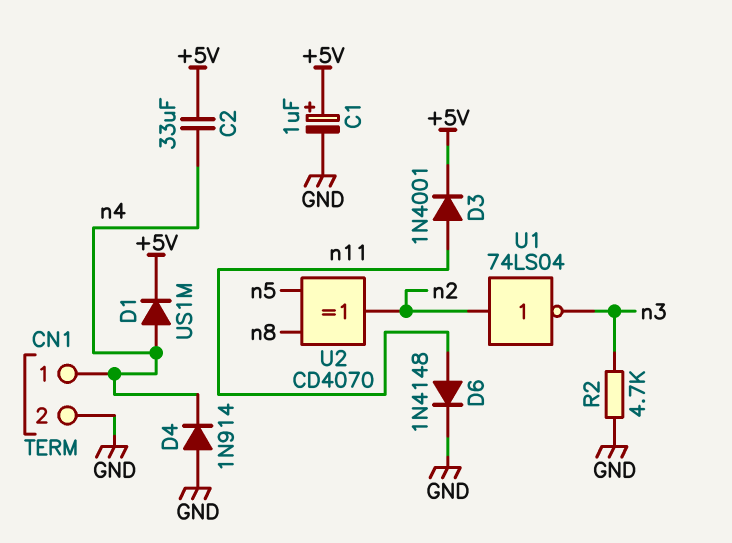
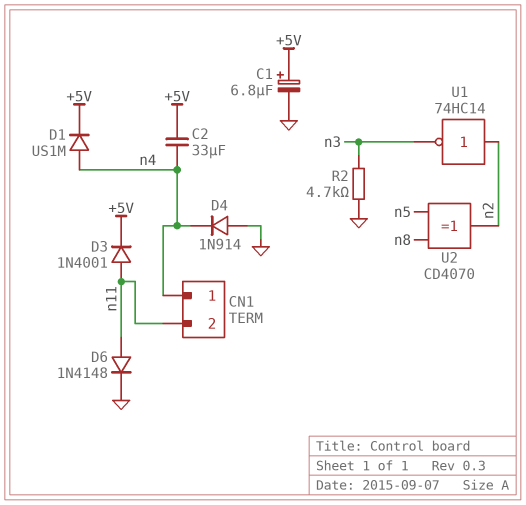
C1: 1uF (plus +5V, minus GND) -> 6.8uF (plus +5V, minus GND)
CN1 pin 2: GND -> n11
U1: NOT 74LS04 (in n2, out n3) -> NOT 74HC14 (in n2, out n3)

